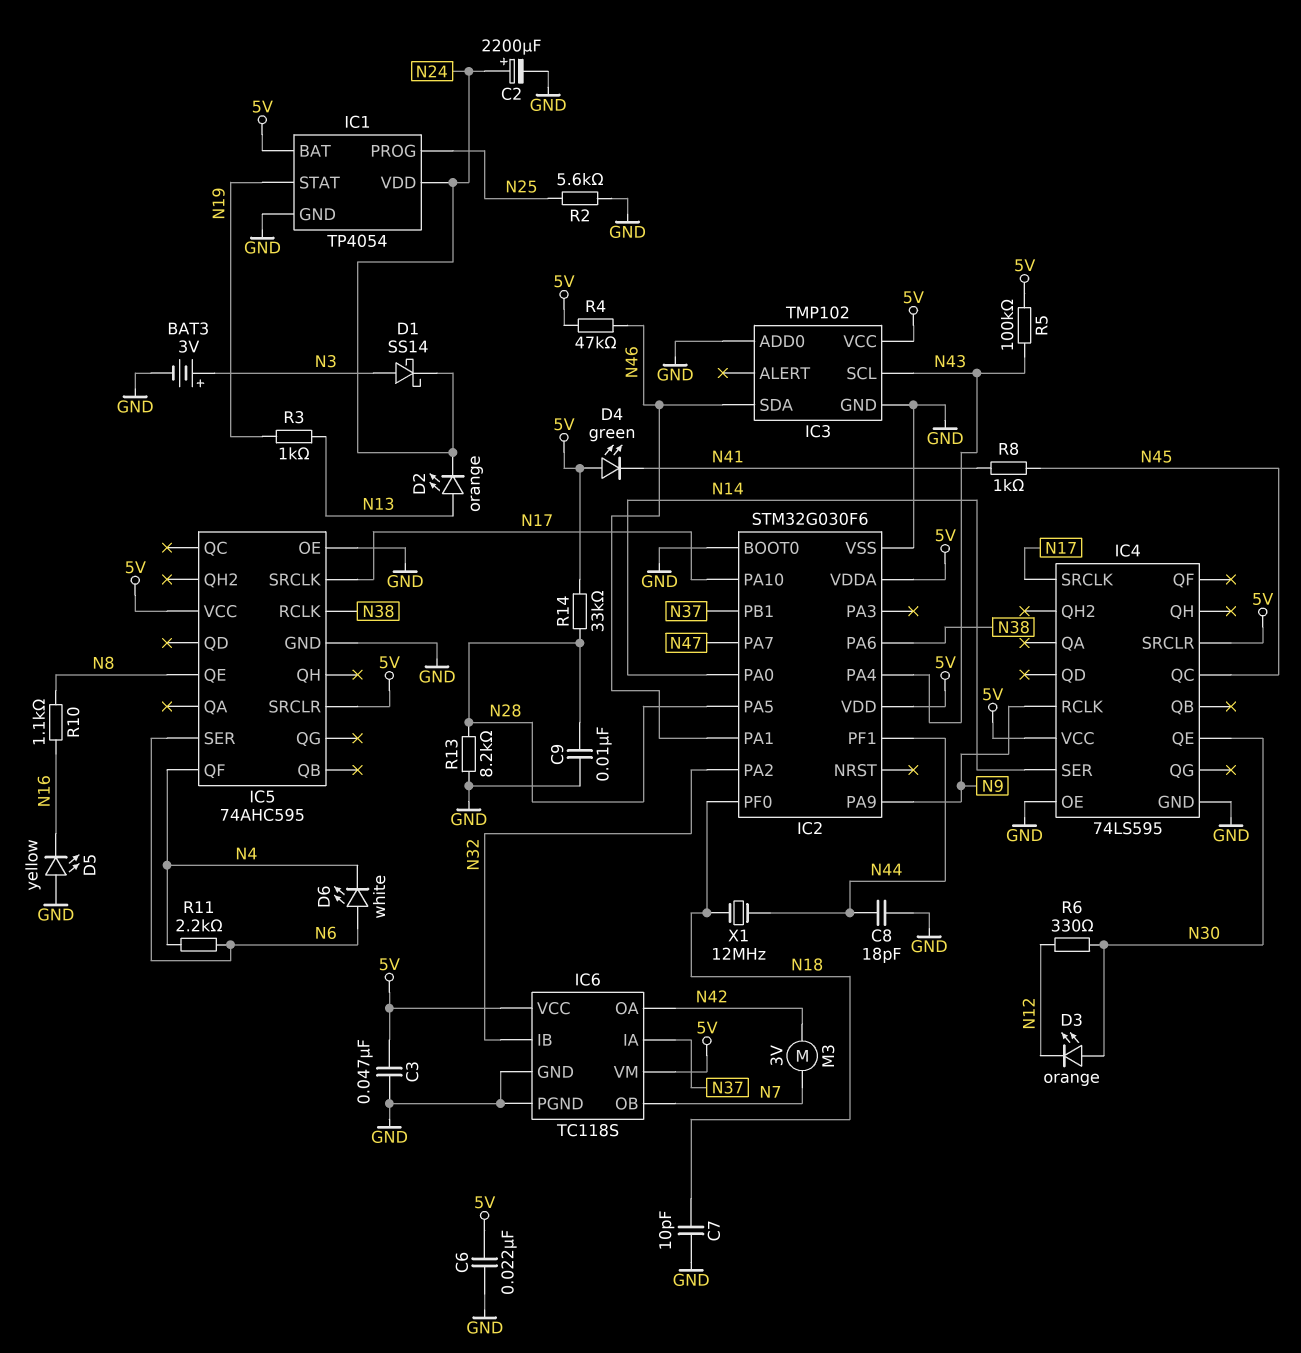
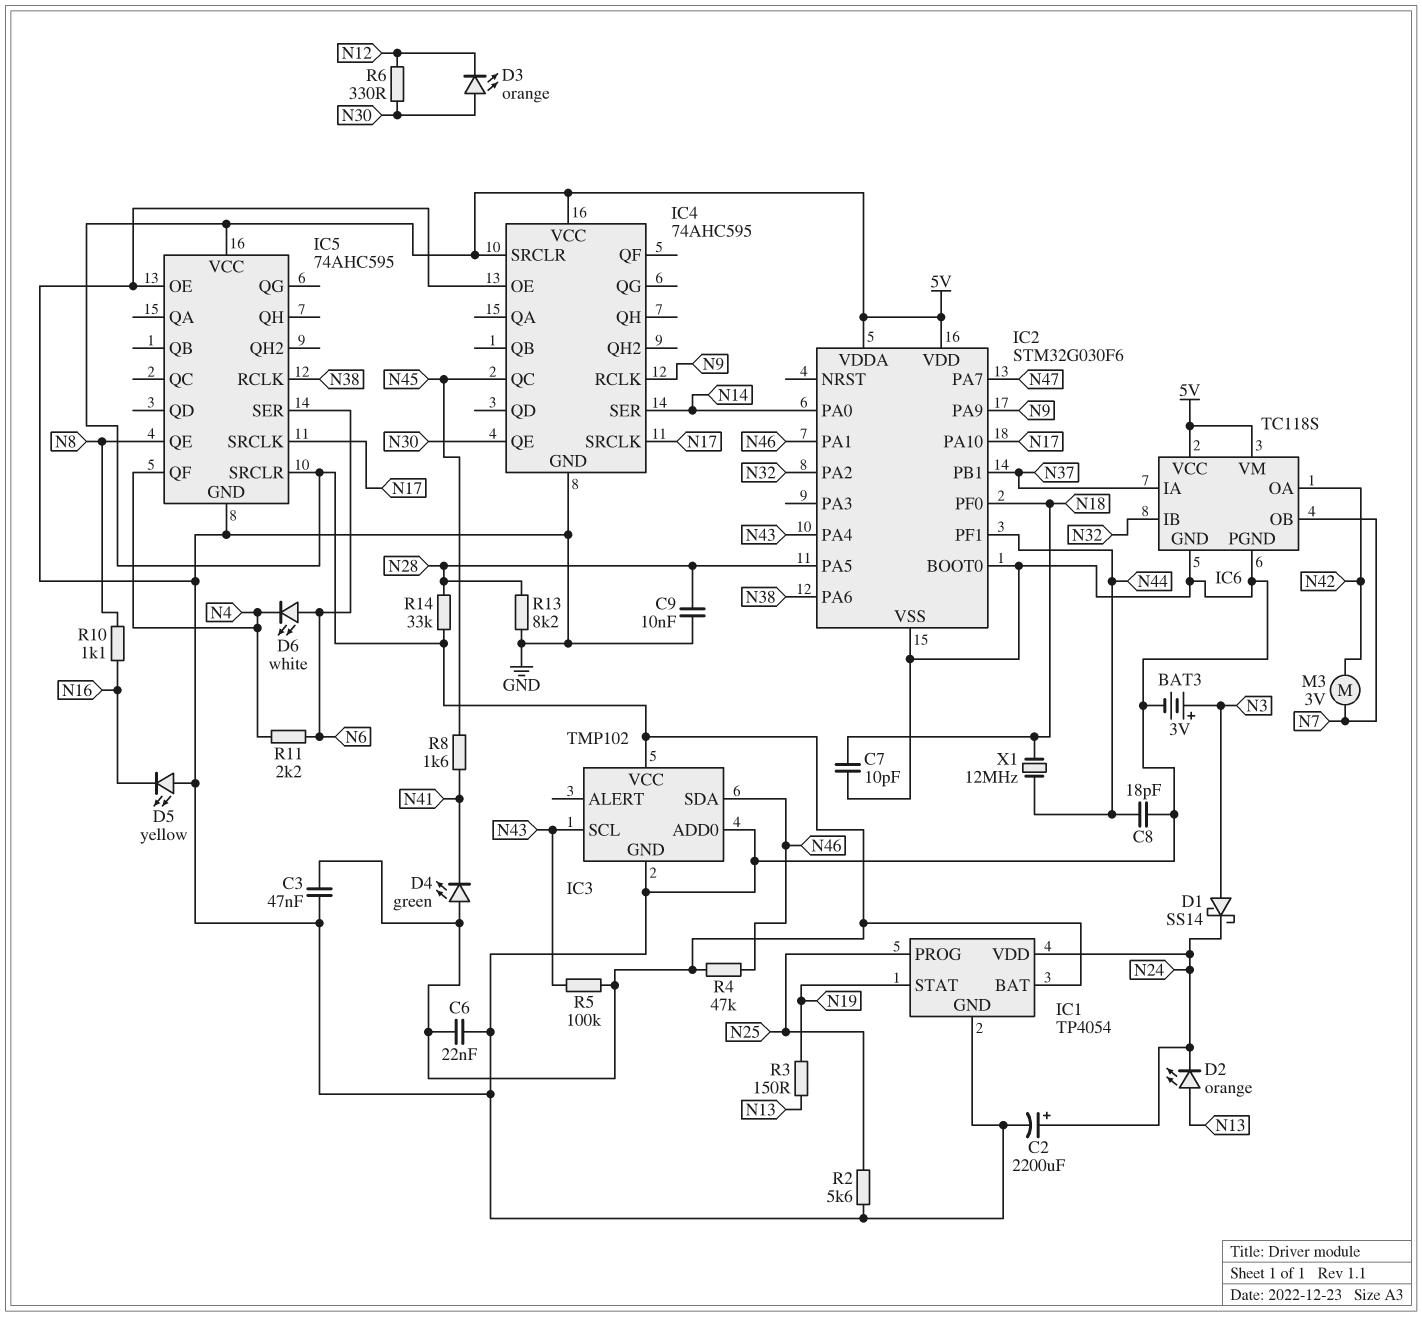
IC4: 74LS595 -> 74AHC595
R3: 1k (N13, N19) -> 150 (N13, N19)
R8: 1k (N41, N45) -> 1.6k (N41, N45)

